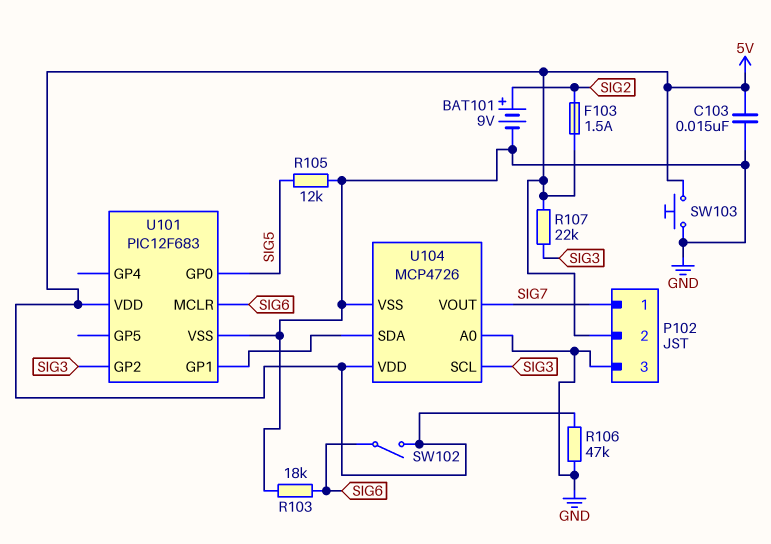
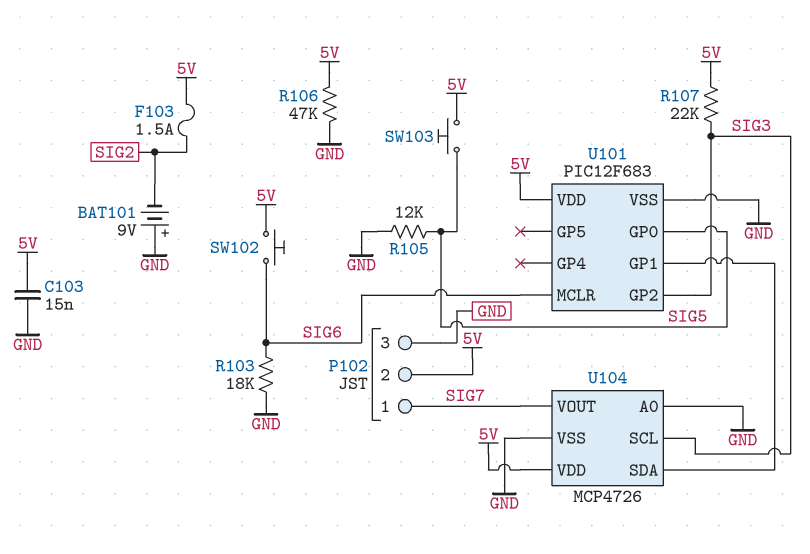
BAT101: 9V (plus SIG2, minus GND) -> 9V (plus GND, minus SIG2)
SW102: switch (5V, SIG6) -> button (5V, SIG6)
SW103: button (5V, GND) -> button (5V, SIG5)

